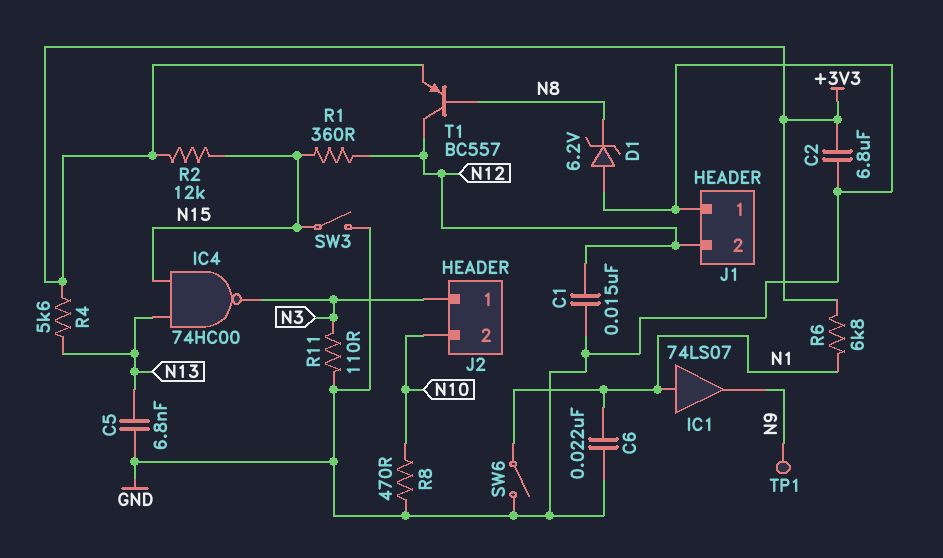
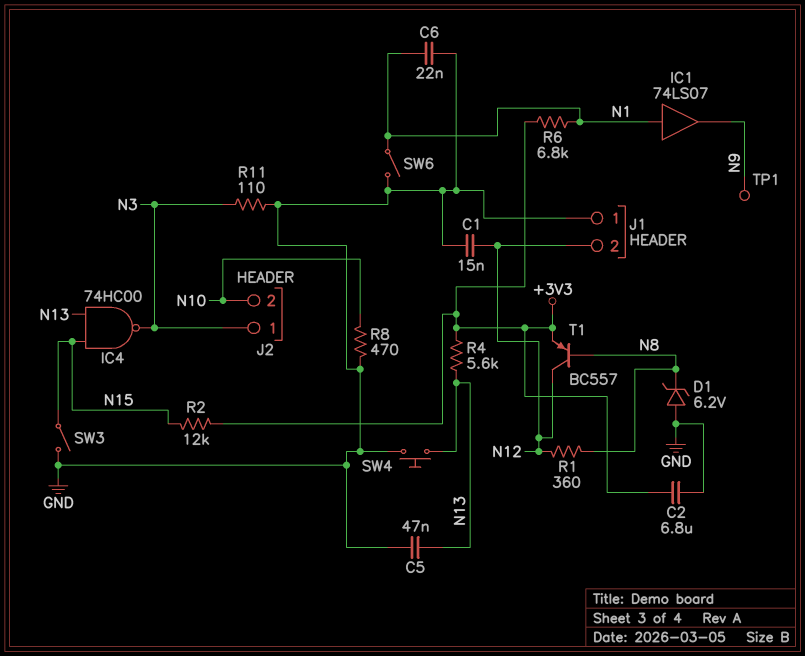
C5: 6.8nF (GND, N13) -> 47nF (GND, N13)
R1: 360 (N12, N15) -> 360 (N8, N12)
SW4: none -> button (GND, N13)

